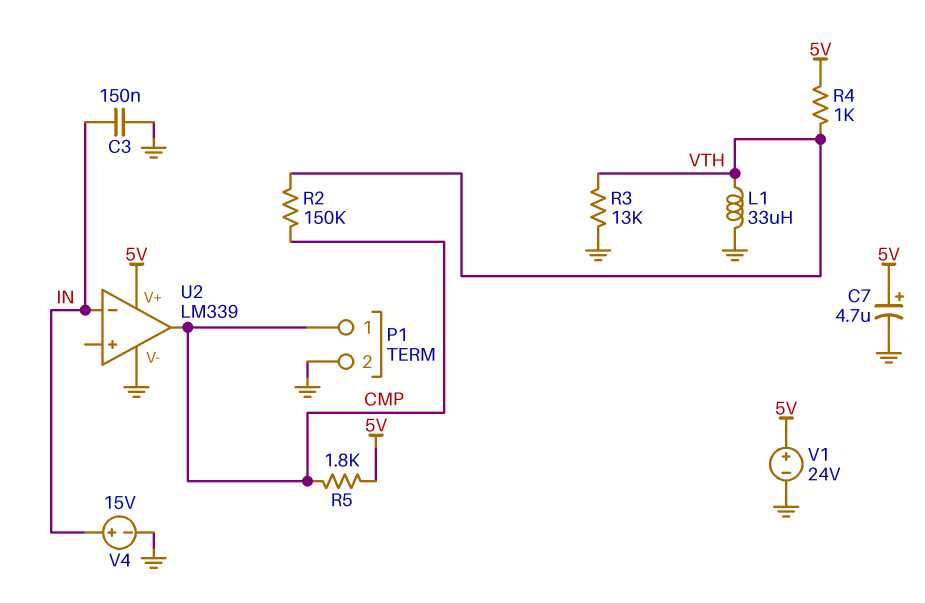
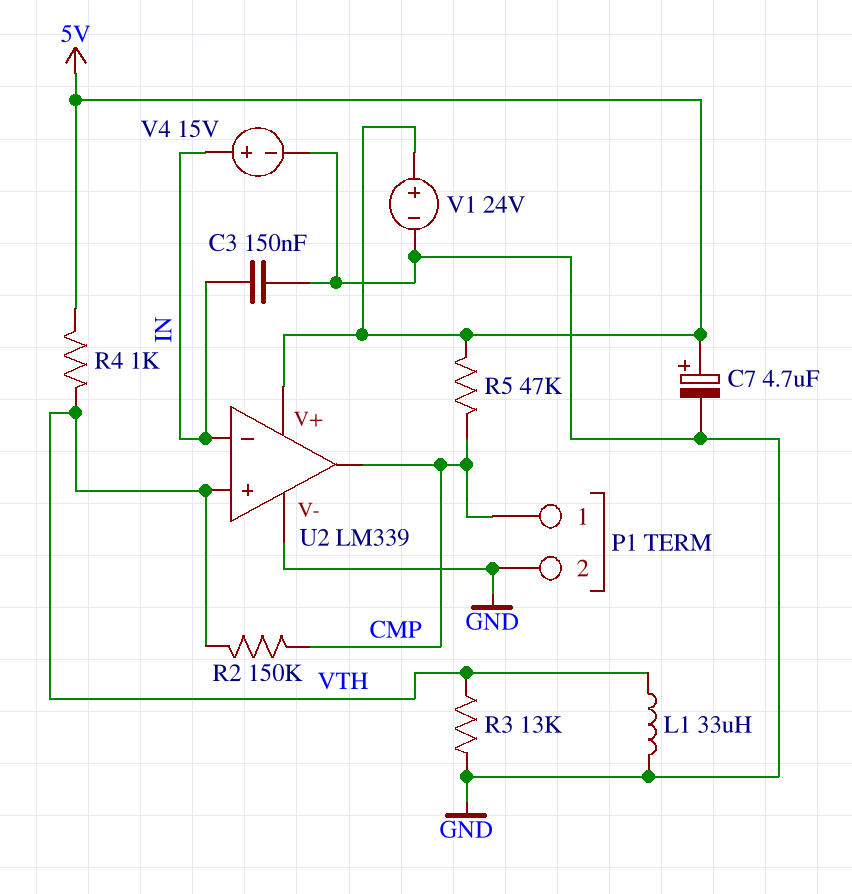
R5: 1.8k (5V, CMP) -> 47k (5V, CMP)
U2 pin in+: none -> VTH

